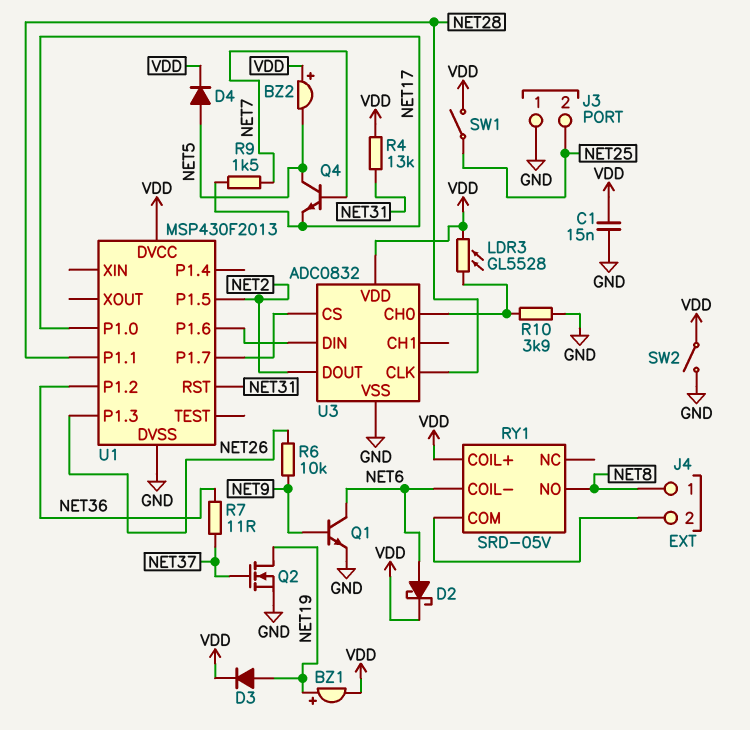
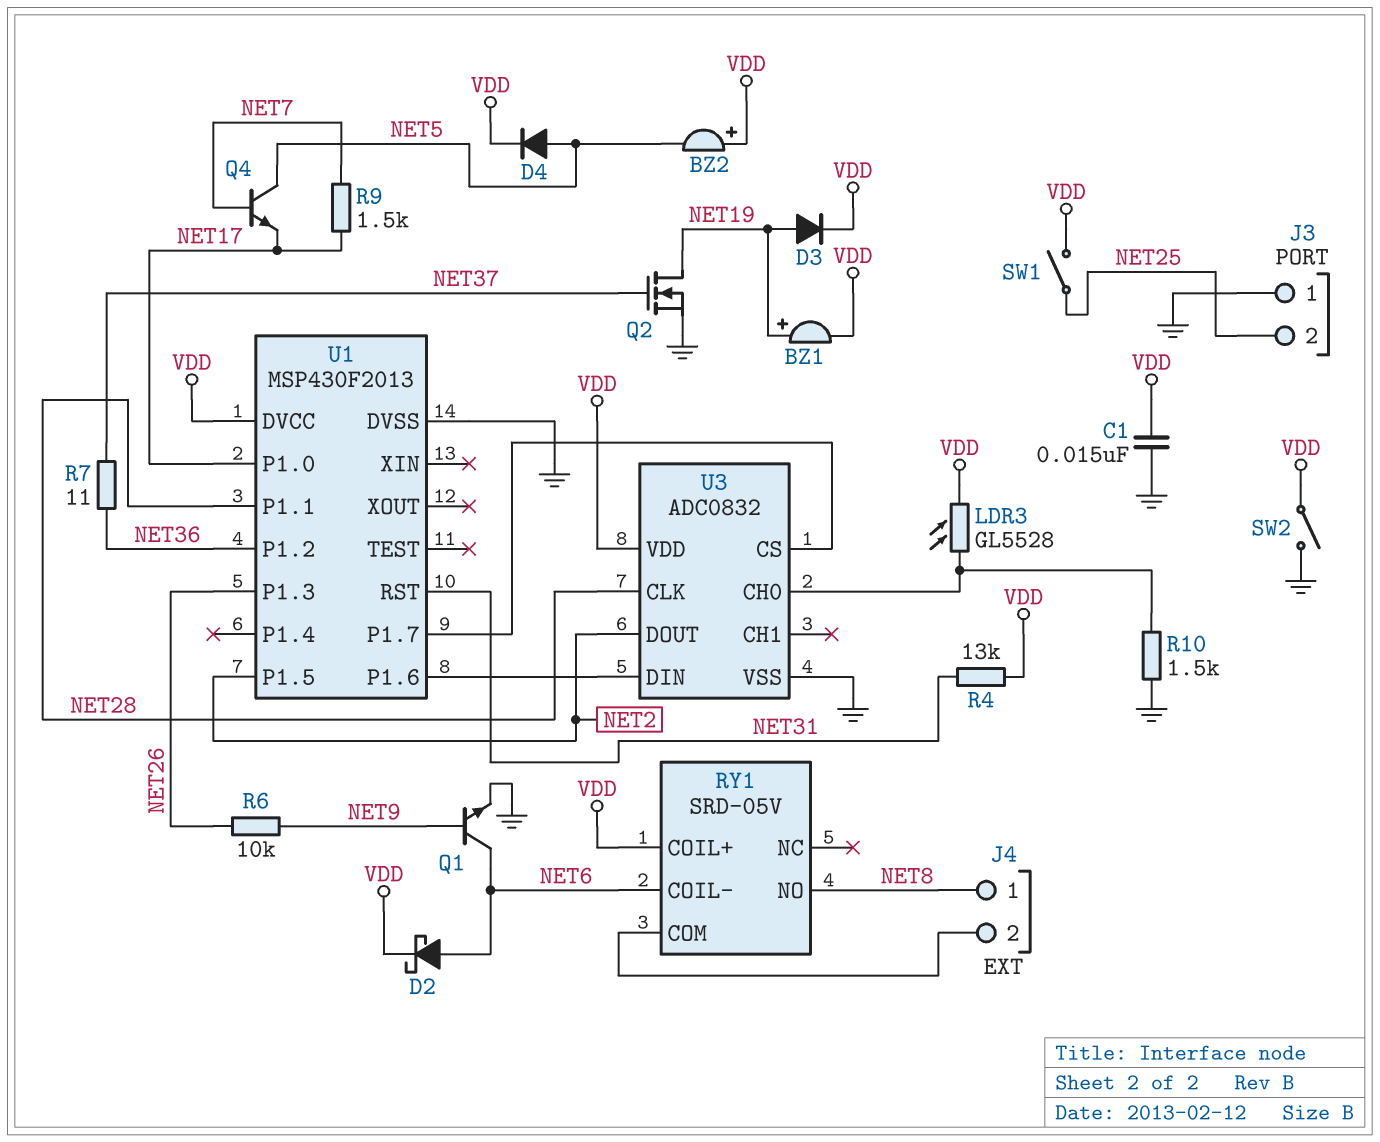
R10: 3.9k (GND, U3/CH0) -> 1.5k (GND, U3/CH0)

